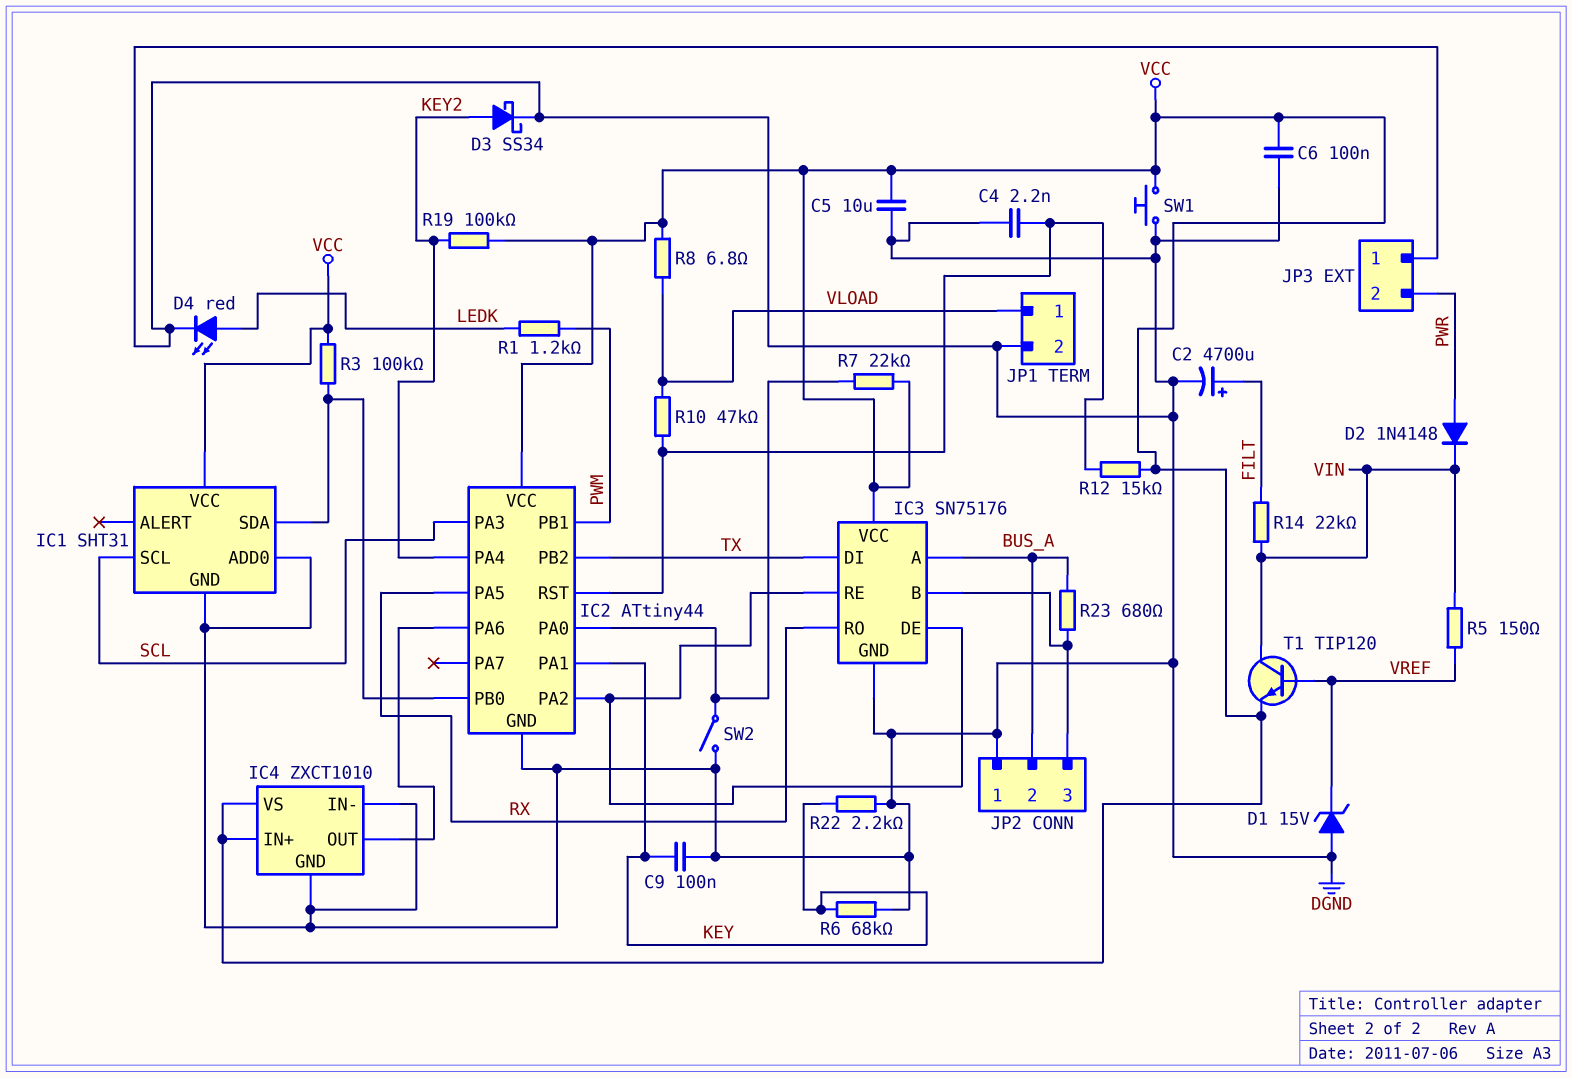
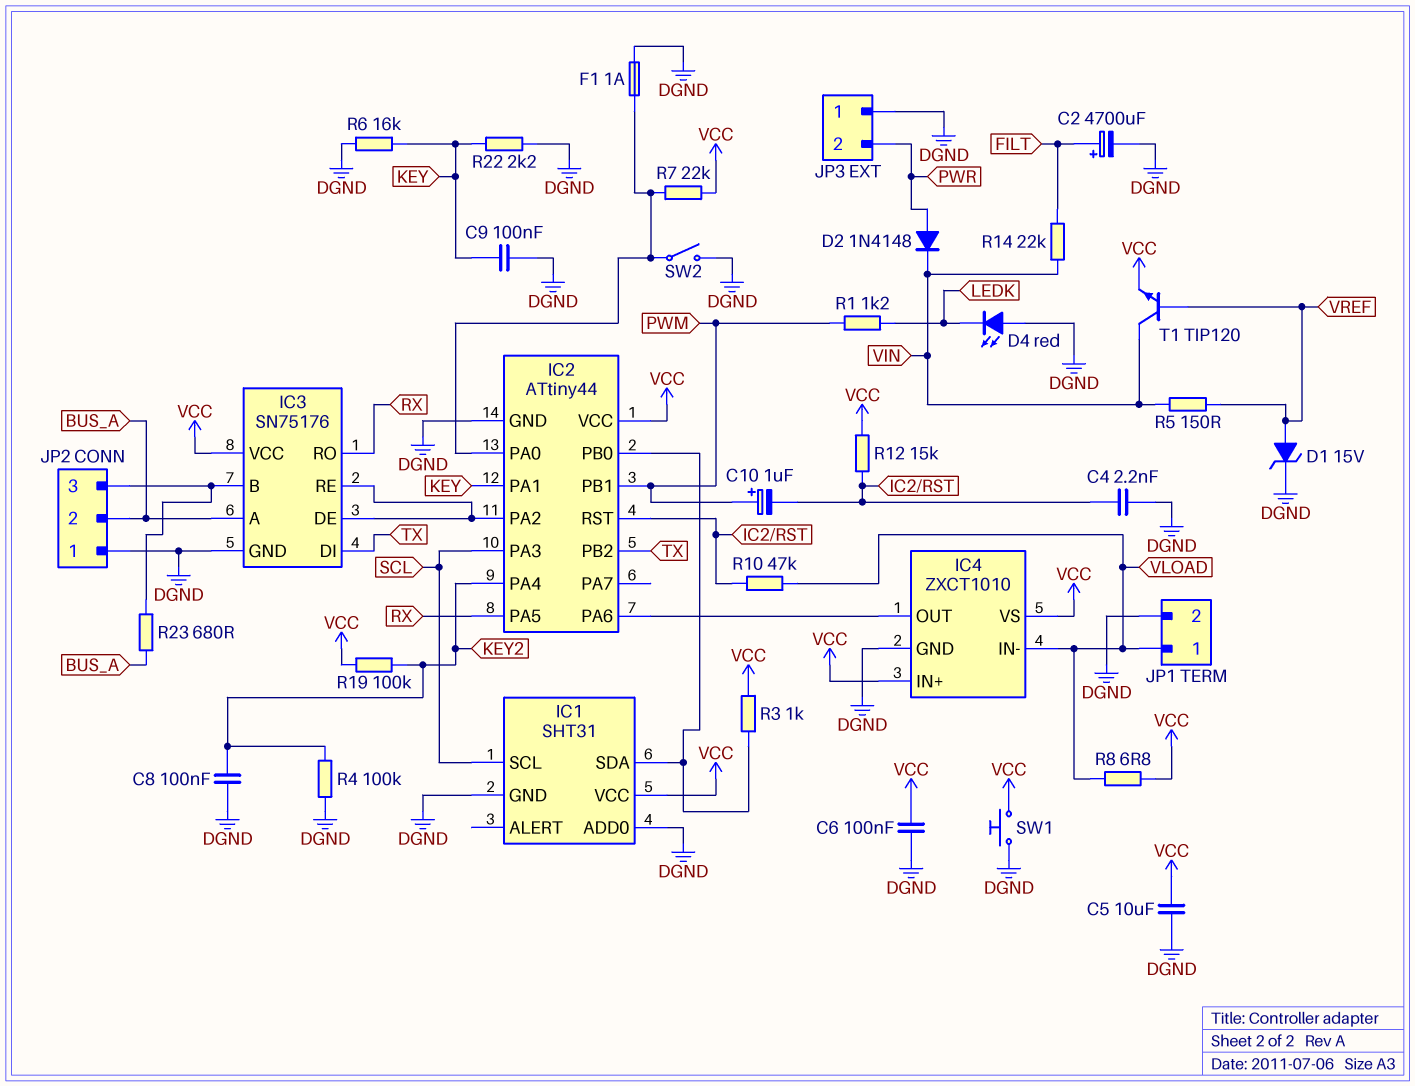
C8: none -> 100nF (DGND, KEY2)
C10: none -> 1uF (plus PWM, minus IC2/RST)
D1: zener 15V (A DGND, K VREF) -> zener 15V (A VREF, K DGND)
D3: schottky SS34 (A KEY2, K DGND) -> none
D4: LED red (A LEDK, K DGND) -> LED red (A DGND, K LEDK)
F1: none -> 1A (DGND, IC2/PA0)
IC4 pin IN-: DGND -> VLOAD
R3: 100k (IC1/SDA, VCC) -> 1k (IC1/SDA, VCC)
R4: none -> 100k (DGND, KEY2)
R6: 68k (DGND, KEY) -> 16k (DGND, KEY)

